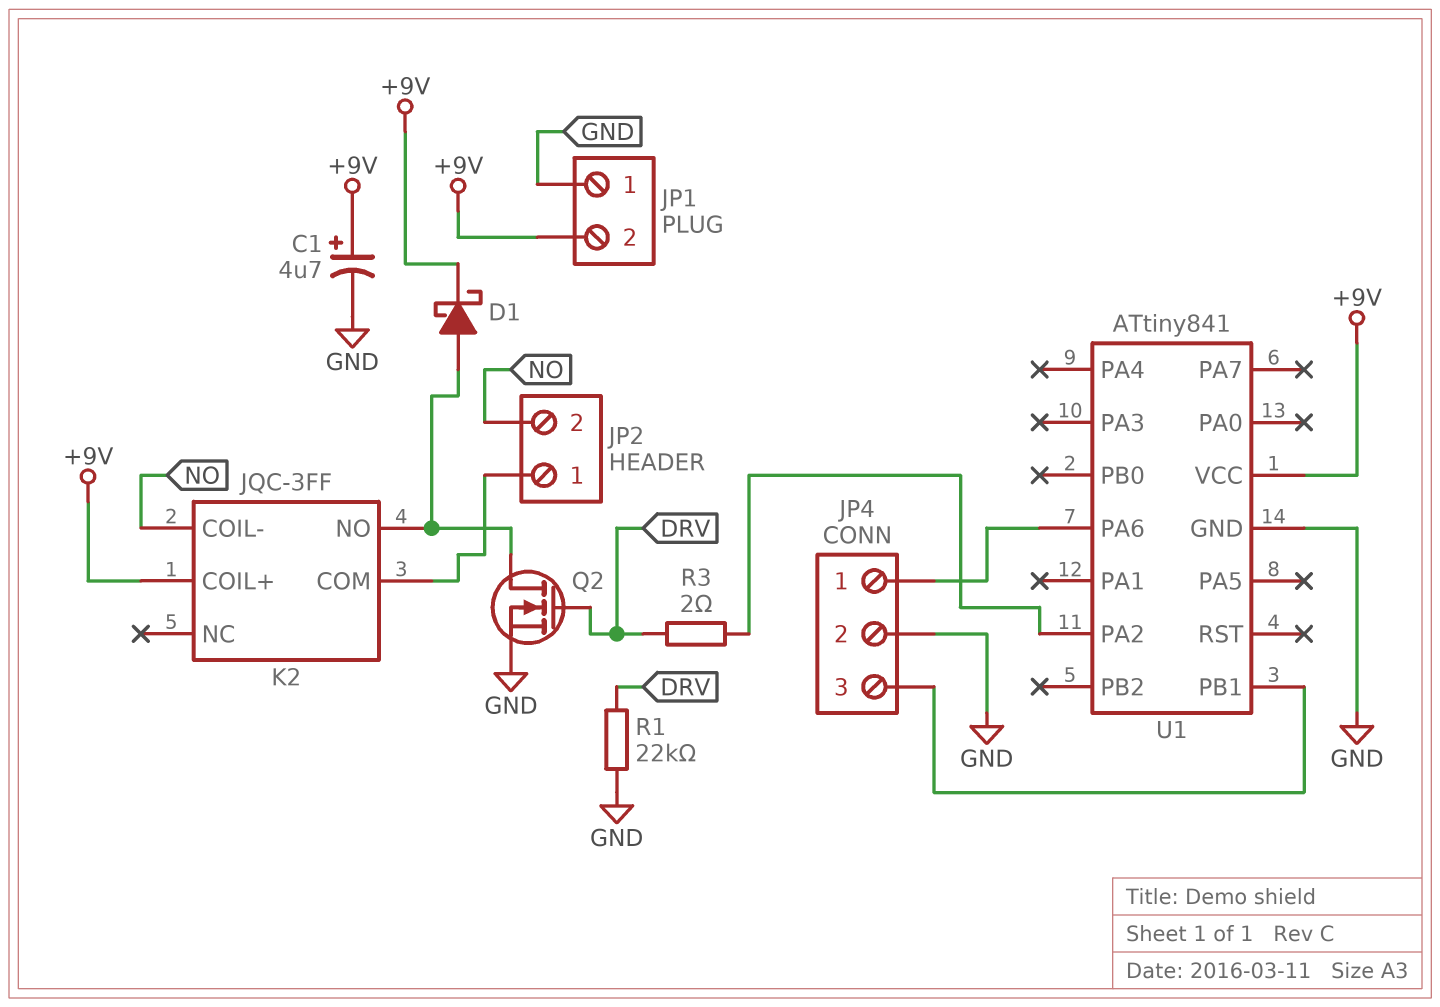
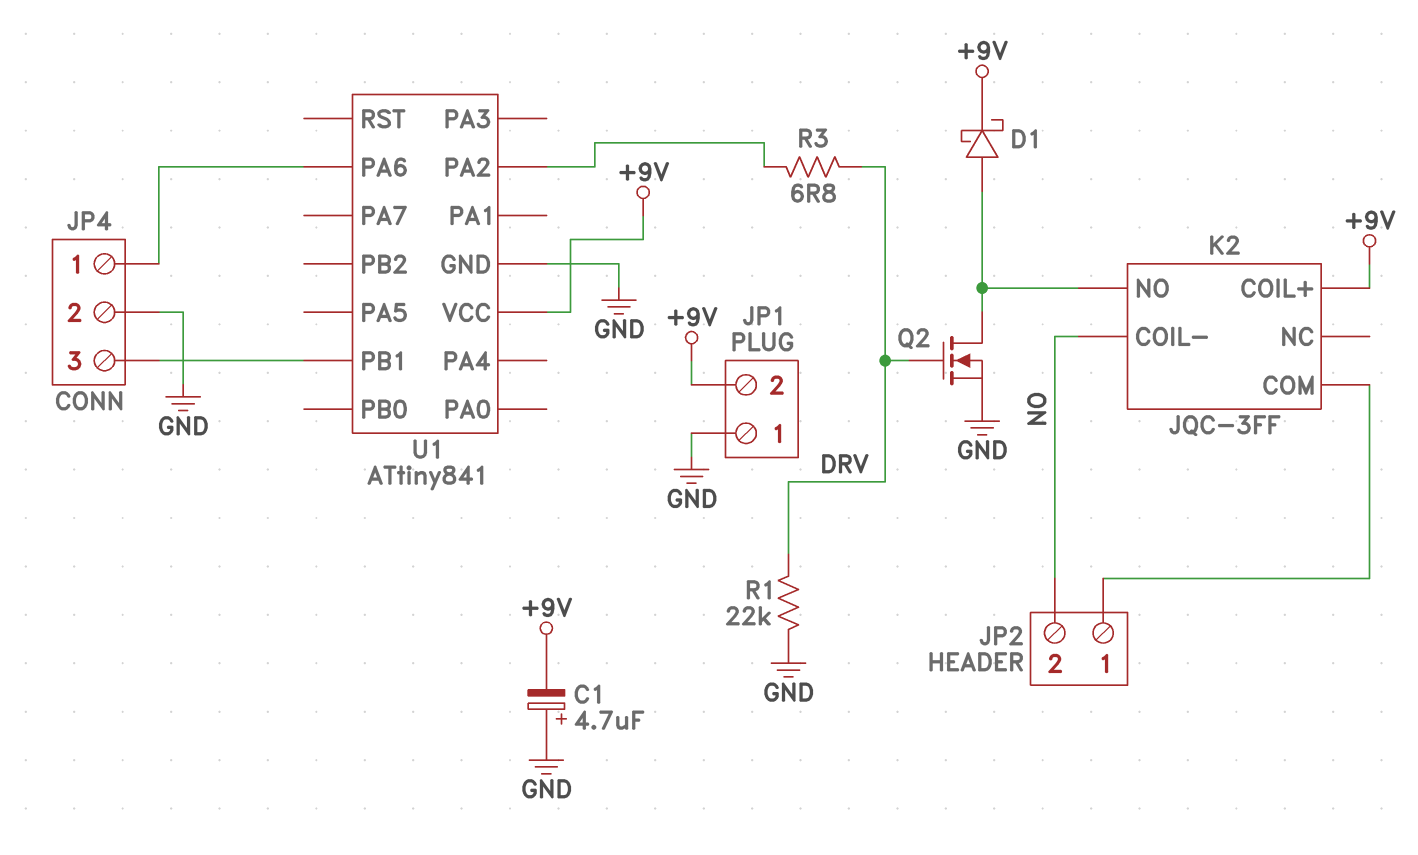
C1: 4.7uF (plus +9V, minus GND) -> 4.7uF (plus GND, minus +9V)
R3: 2 (DRV, U1/PA2) -> 6.8 (DRV, U1/PA2)

